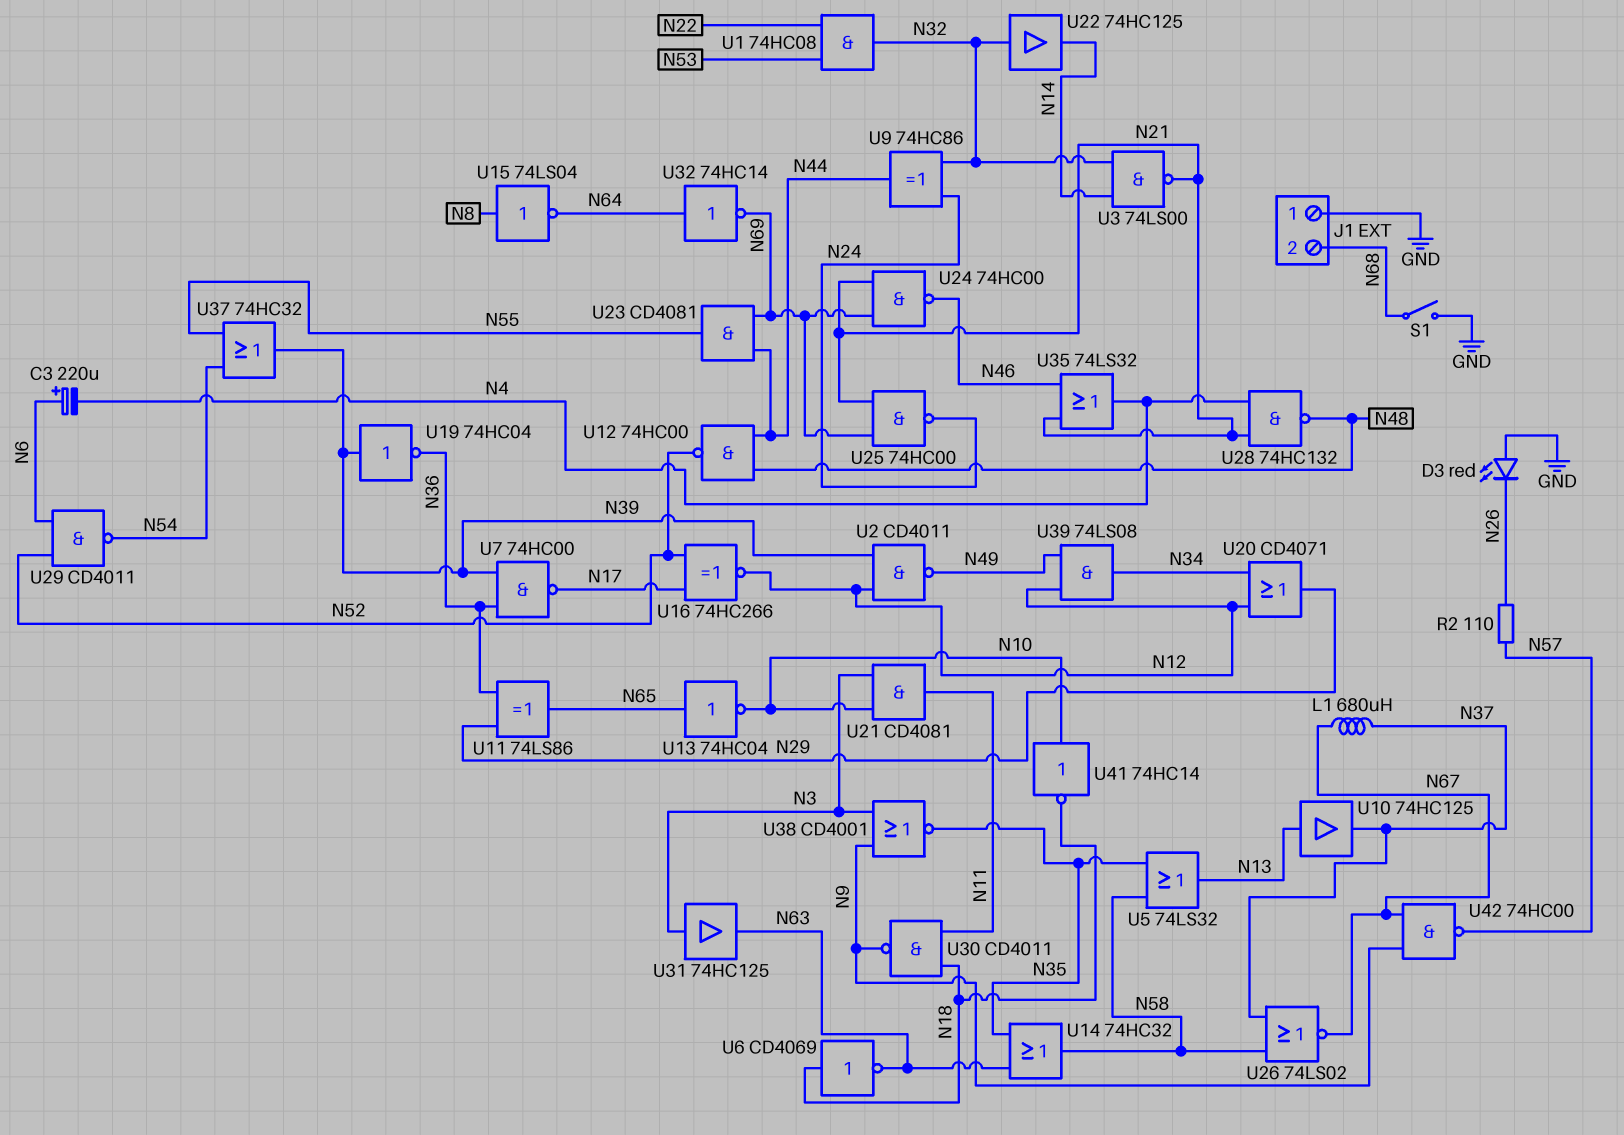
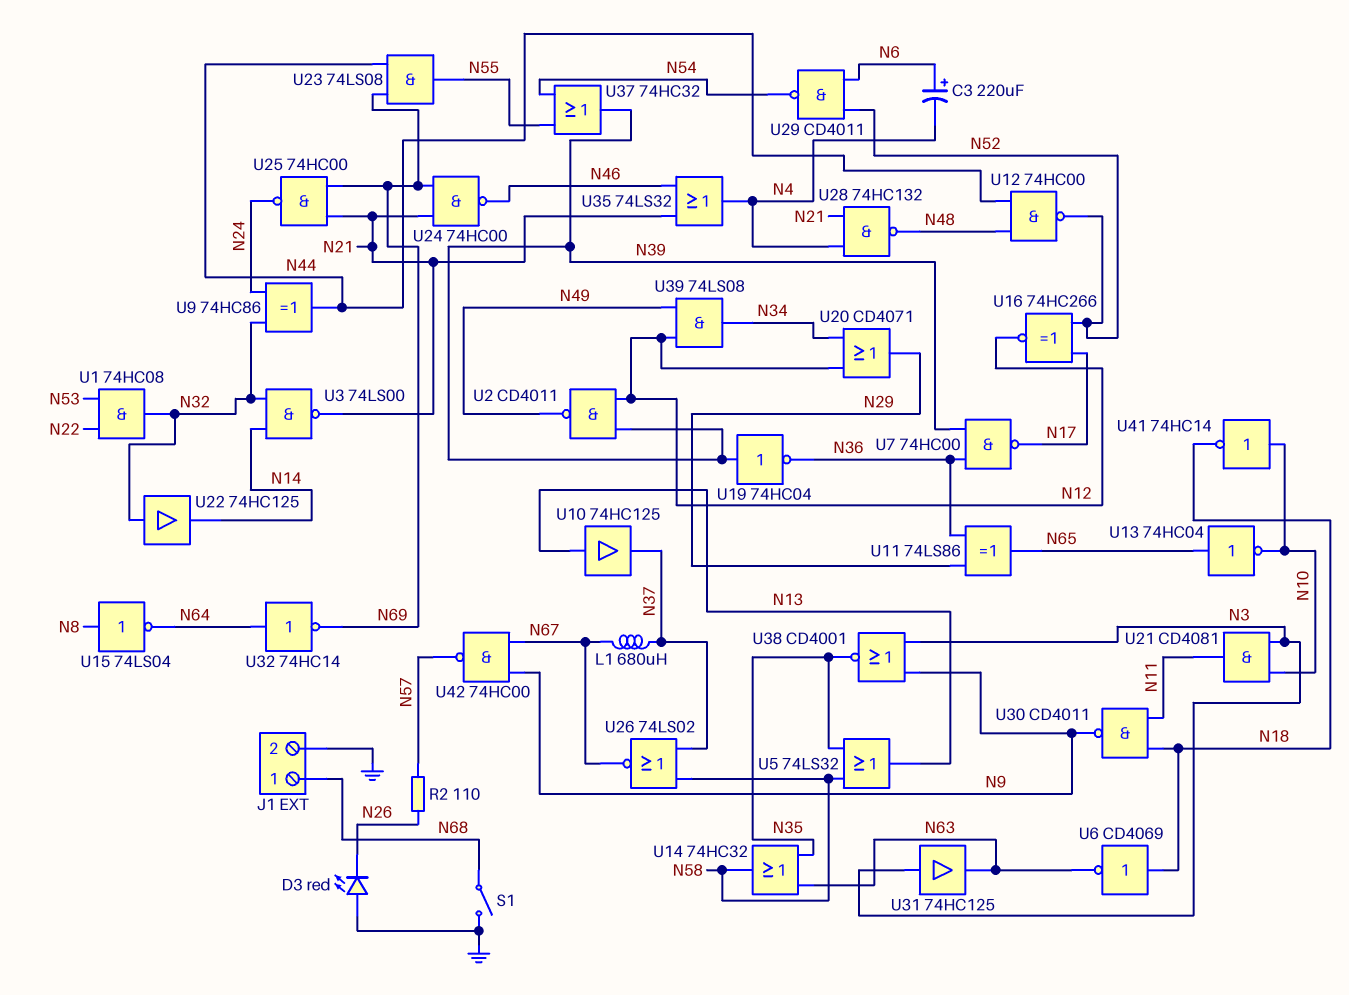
J1 pin 1: GND -> N68
J1 pin 2: N68 -> GND
U23: AND CD4081 (in N44, in N69, out N55) -> AND 74LS08 (in N44, in N69, out N55)

